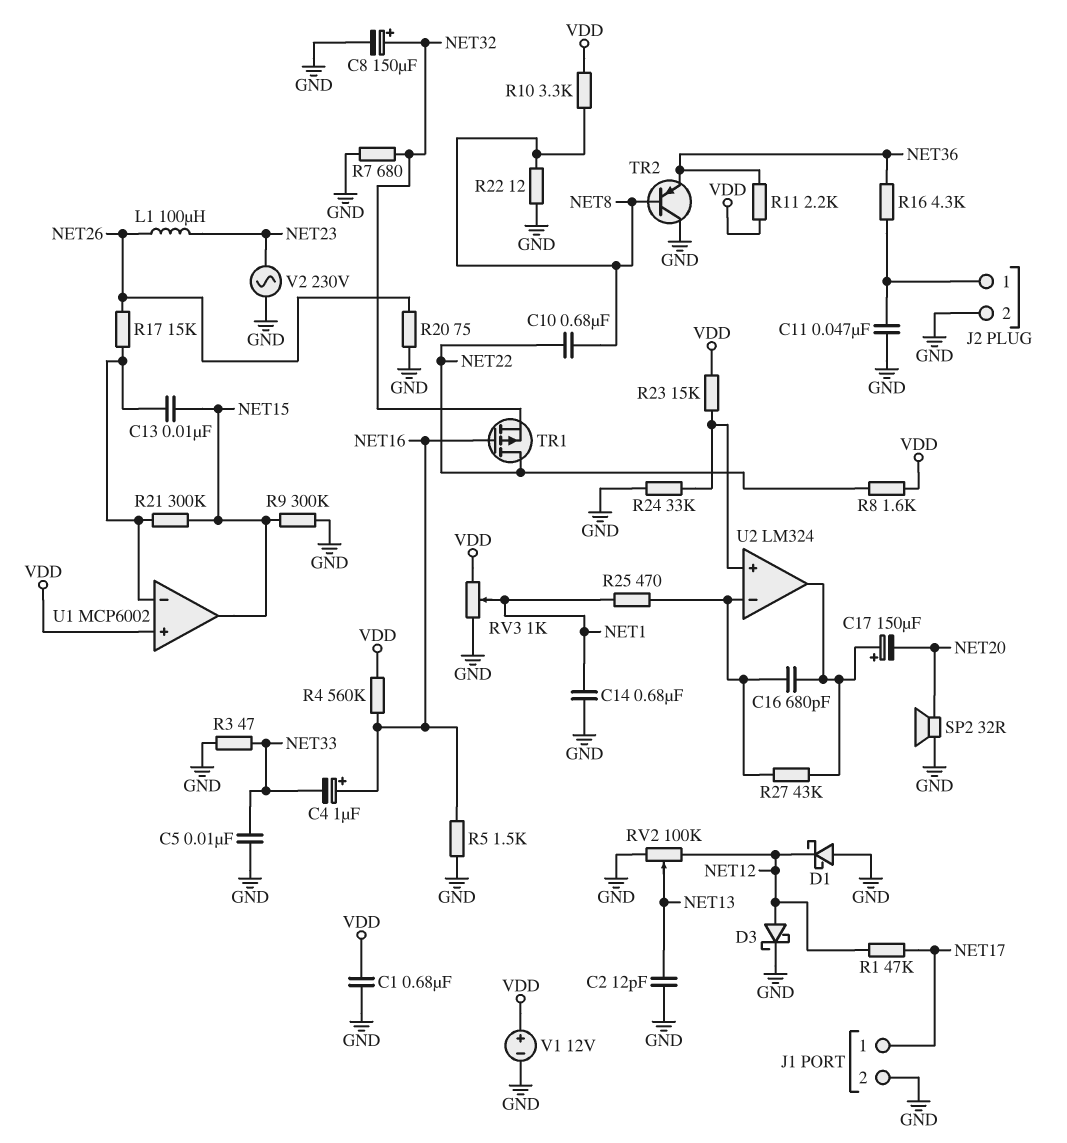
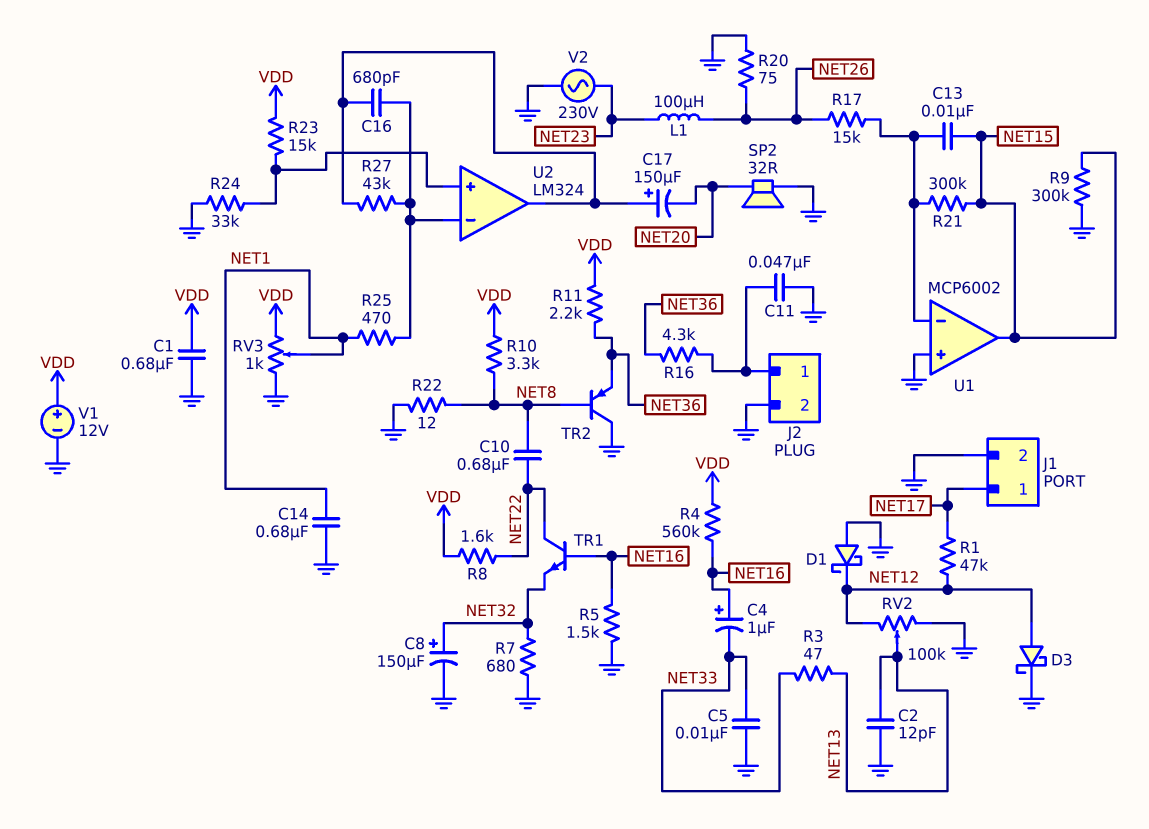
R3: 47 (GND, NET33) -> 47 (NET13, NET33)
TR1: PMOS (G NET16, D NET22, S NET32) -> NPN (B NET16, C NET22, E NET32)
U1 pin in+: VDD -> GND

